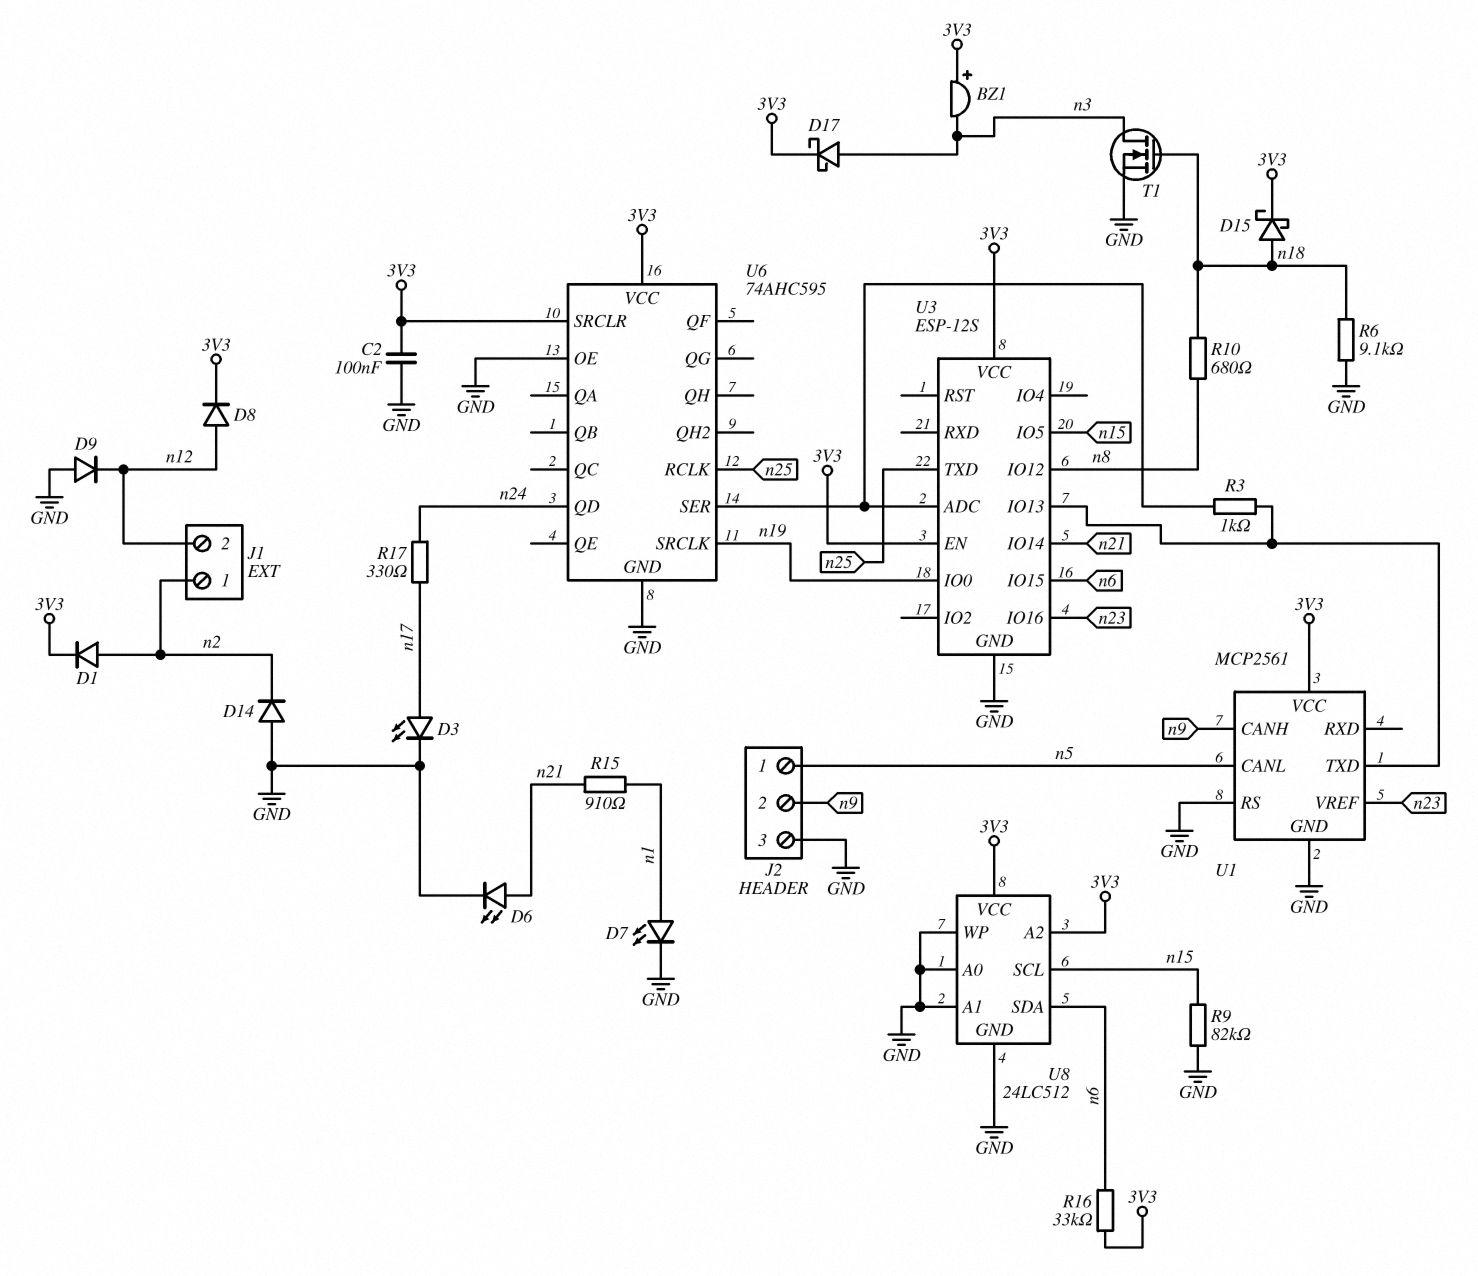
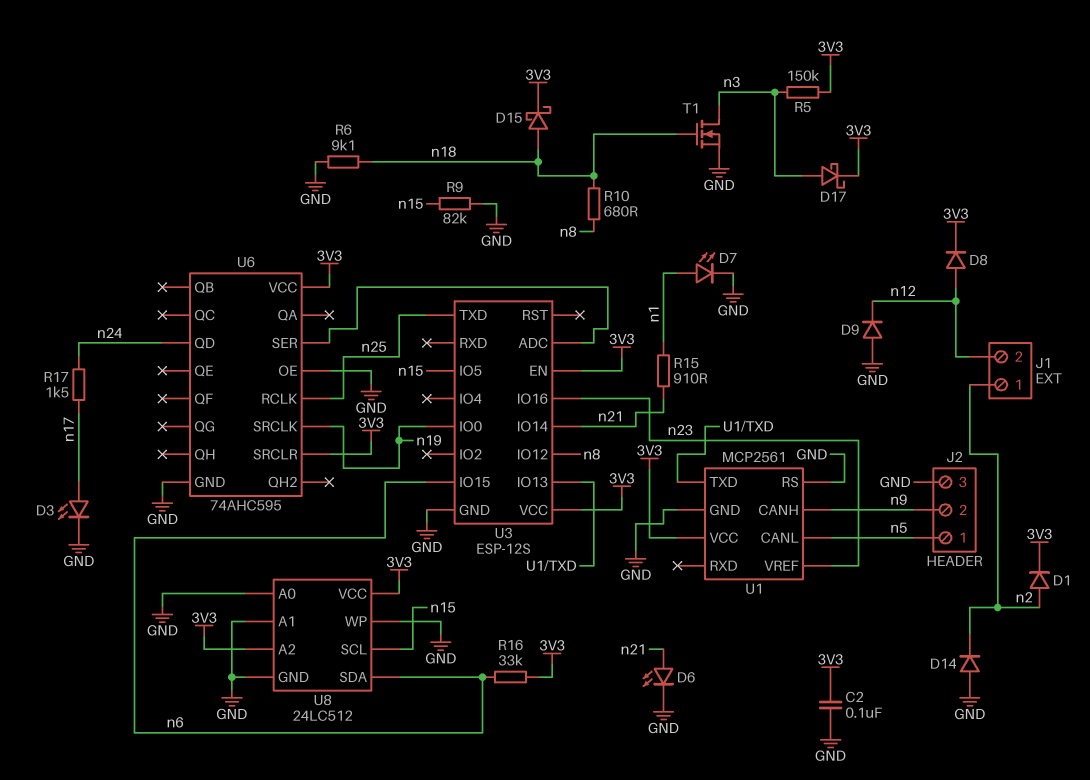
BZ1: buzzer (plus 3V3, minus n3) -> none
R3: 1k (U1/TXD, U3/ADC) -> none
R5: none -> 150k (3V3, n3)
R17: 330 (n17, n24) -> 1.5k (n17, n24)

